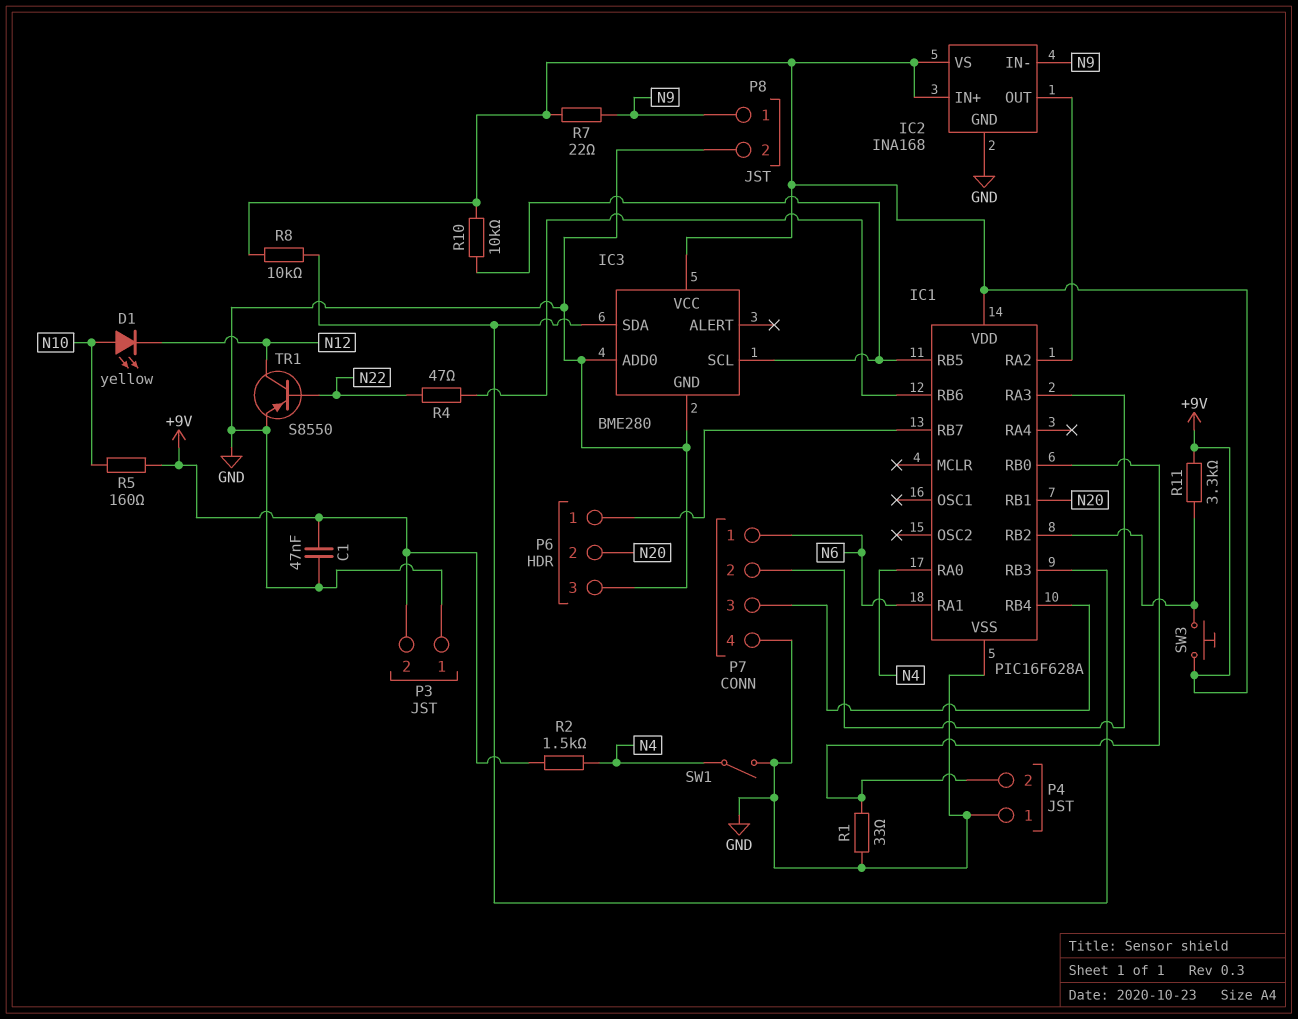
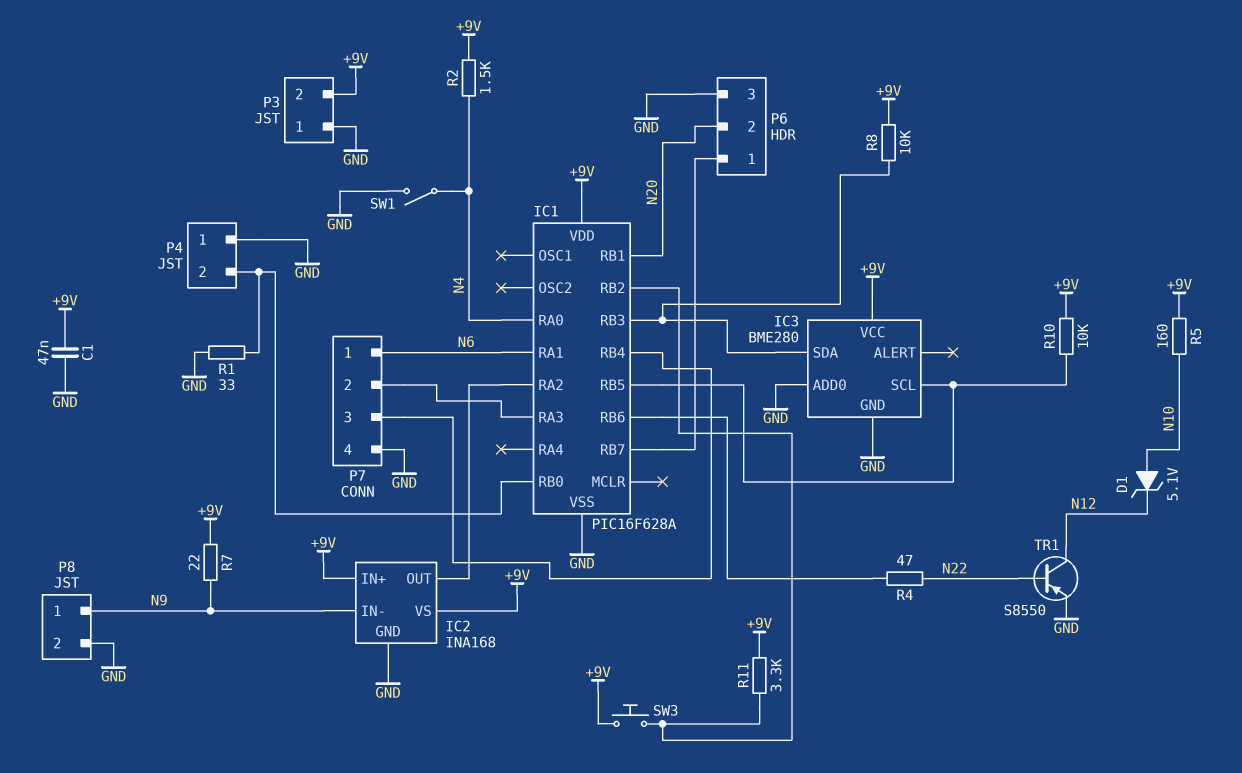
D1: LED yellow (A N10, K N12) -> zener 5.1V (A N10, K N12)

